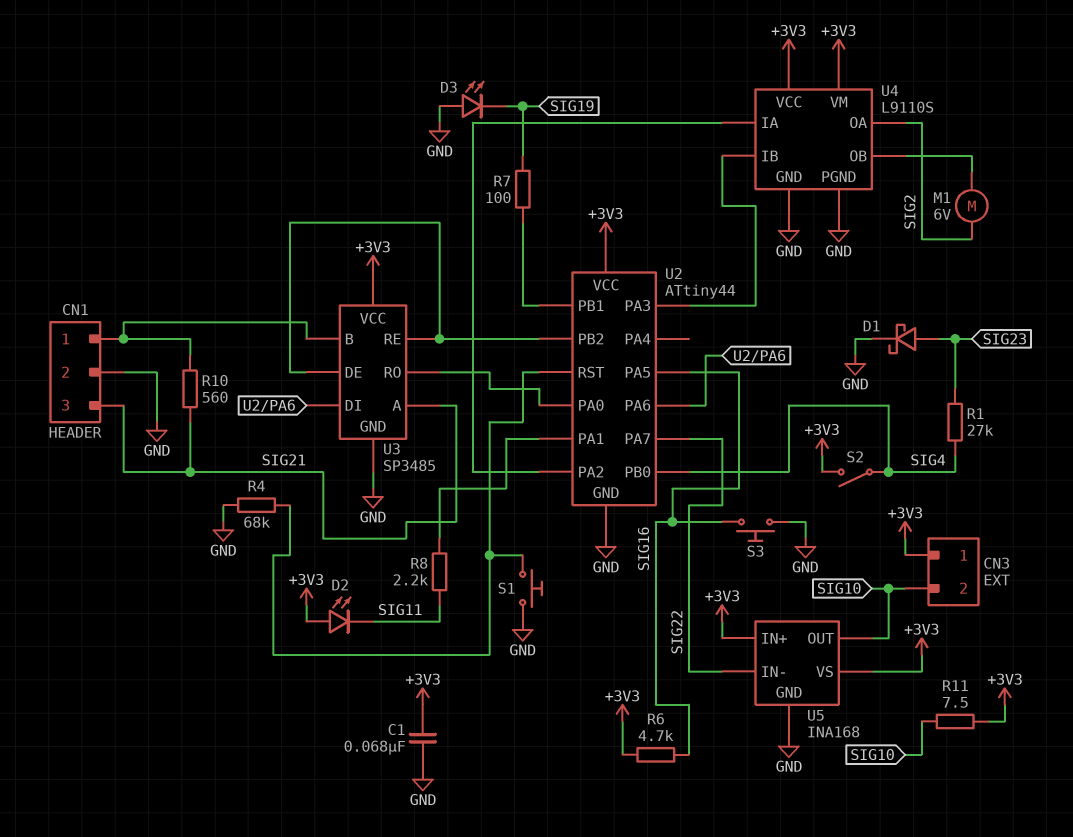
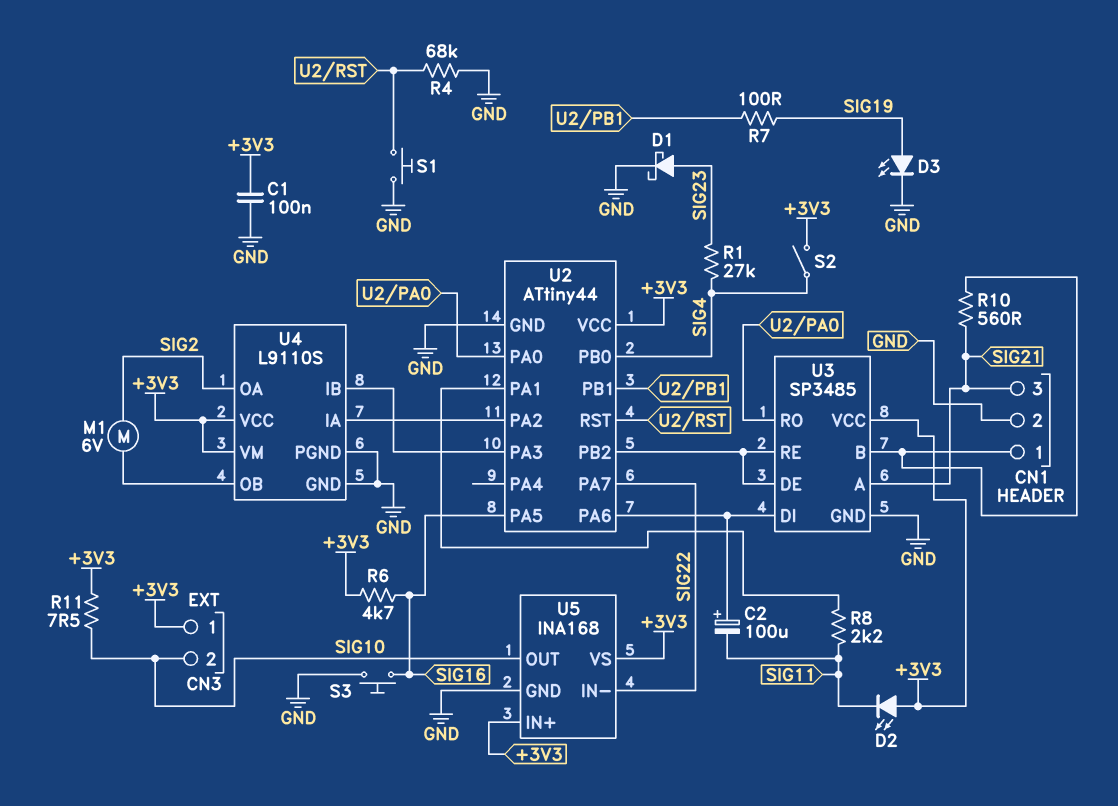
C1: 68nF (+3V3, GND) -> 100nF (+3V3, GND)
C2: none -> 100uF (plus U2/PA6, minus SIG11)
D3: LED (A GND, K SIG19) -> LED (A SIG19, K GND)

